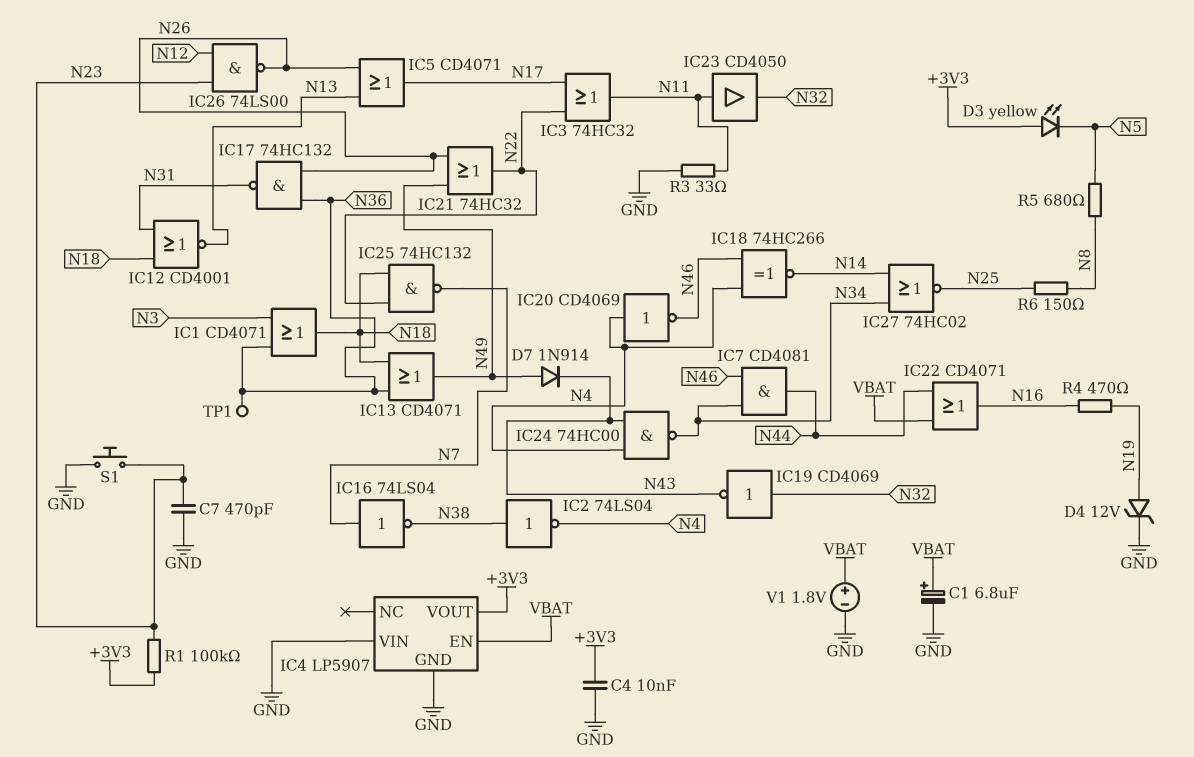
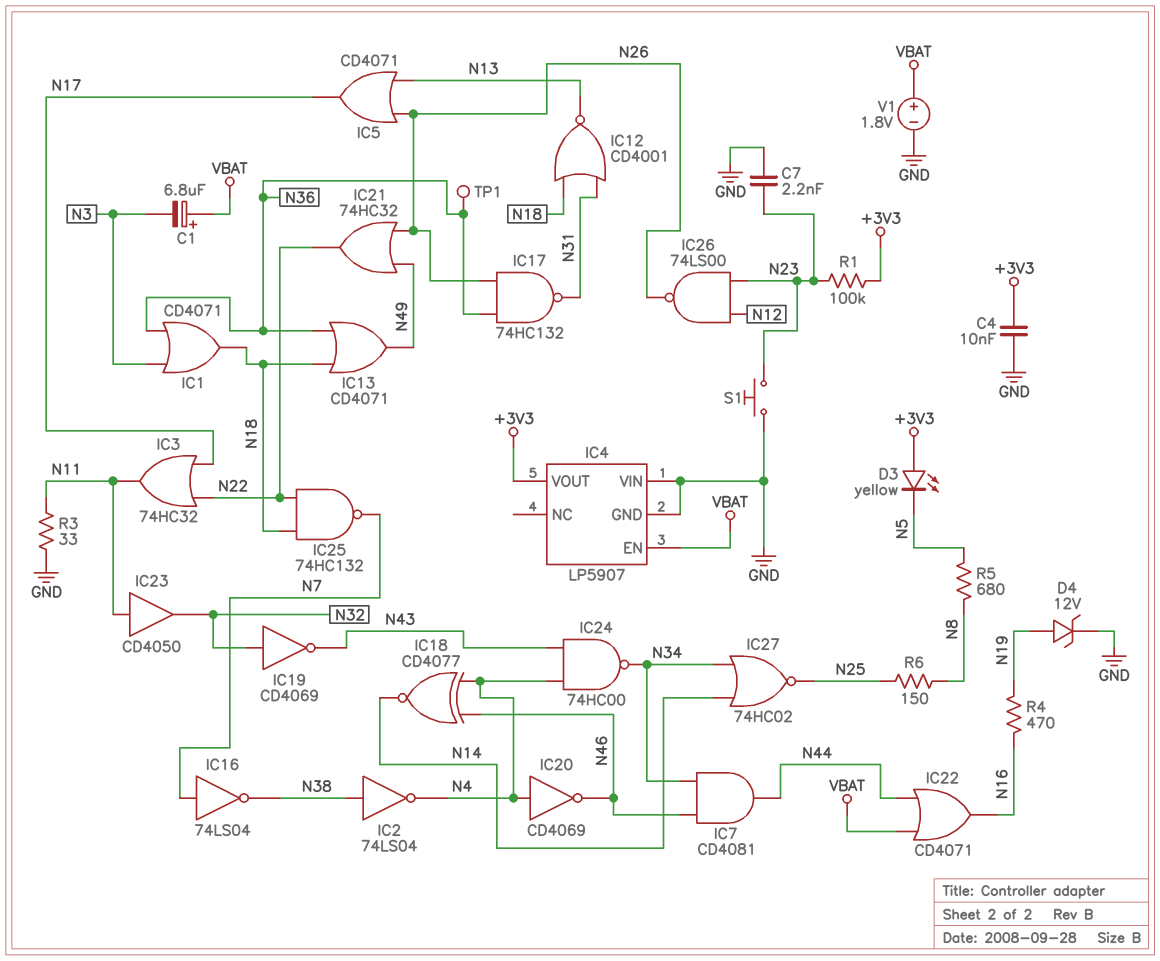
C1: 6.8uF (plus VBAT, minus GND) -> 6.8uF (plus VBAT, minus N3)
C7: 470pF (GND, N23) -> 2.2nF (GND, N23)
D7: diode 1N914 (A N49, K N43) -> none
IC18: XNOR 74HC266 (in N4, in N46, out N14) -> XNOR CD4077 (in N4, in N46, out N14)

